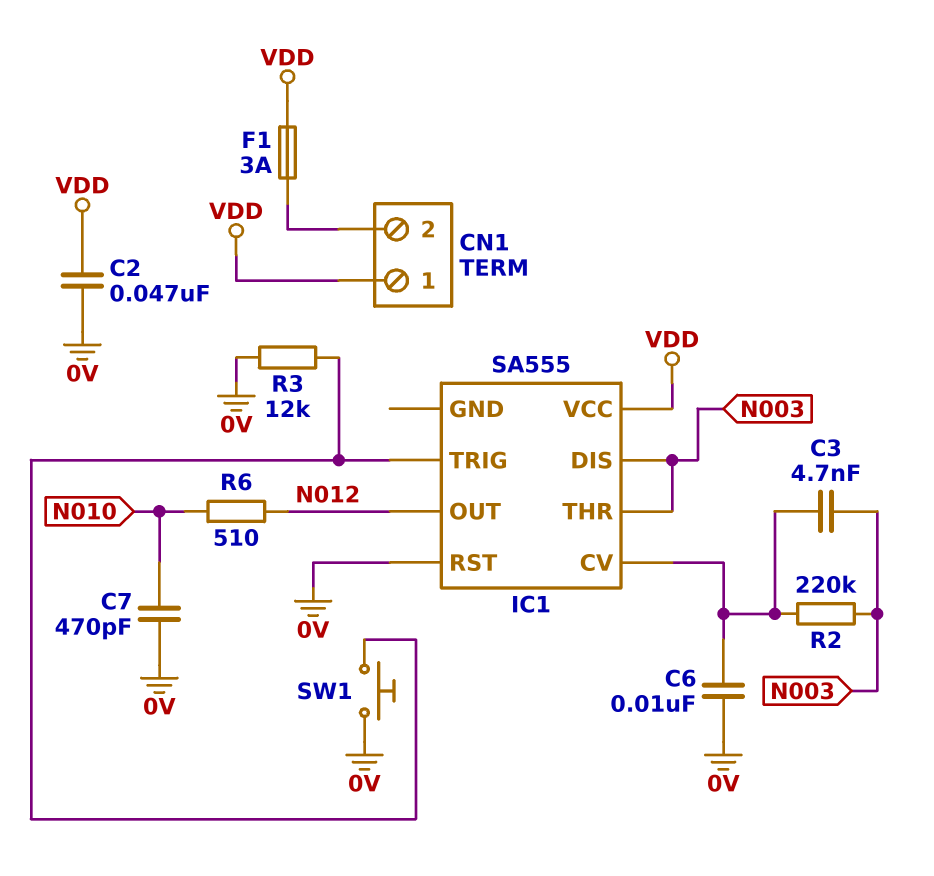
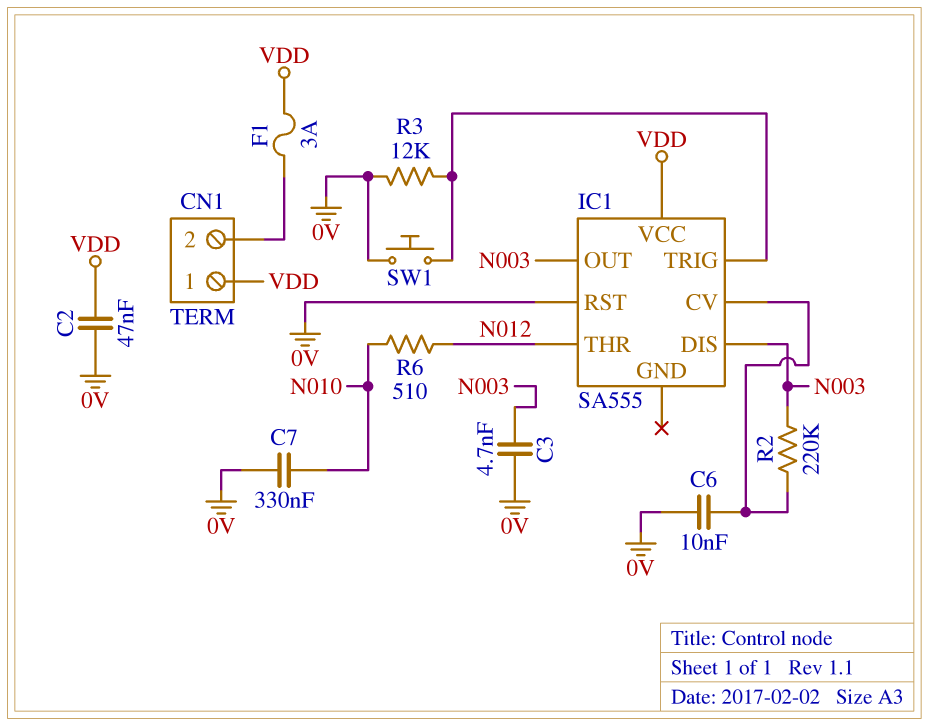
C3: 4.7nF (IC1/CV, N003) -> 4.7nF (0V, N003)
C7: 470pF (0V, N010) -> 330nF (0V, N010)
IC1 pin OUT: N012 -> N003
IC1 pin THR: N003 -> N012

